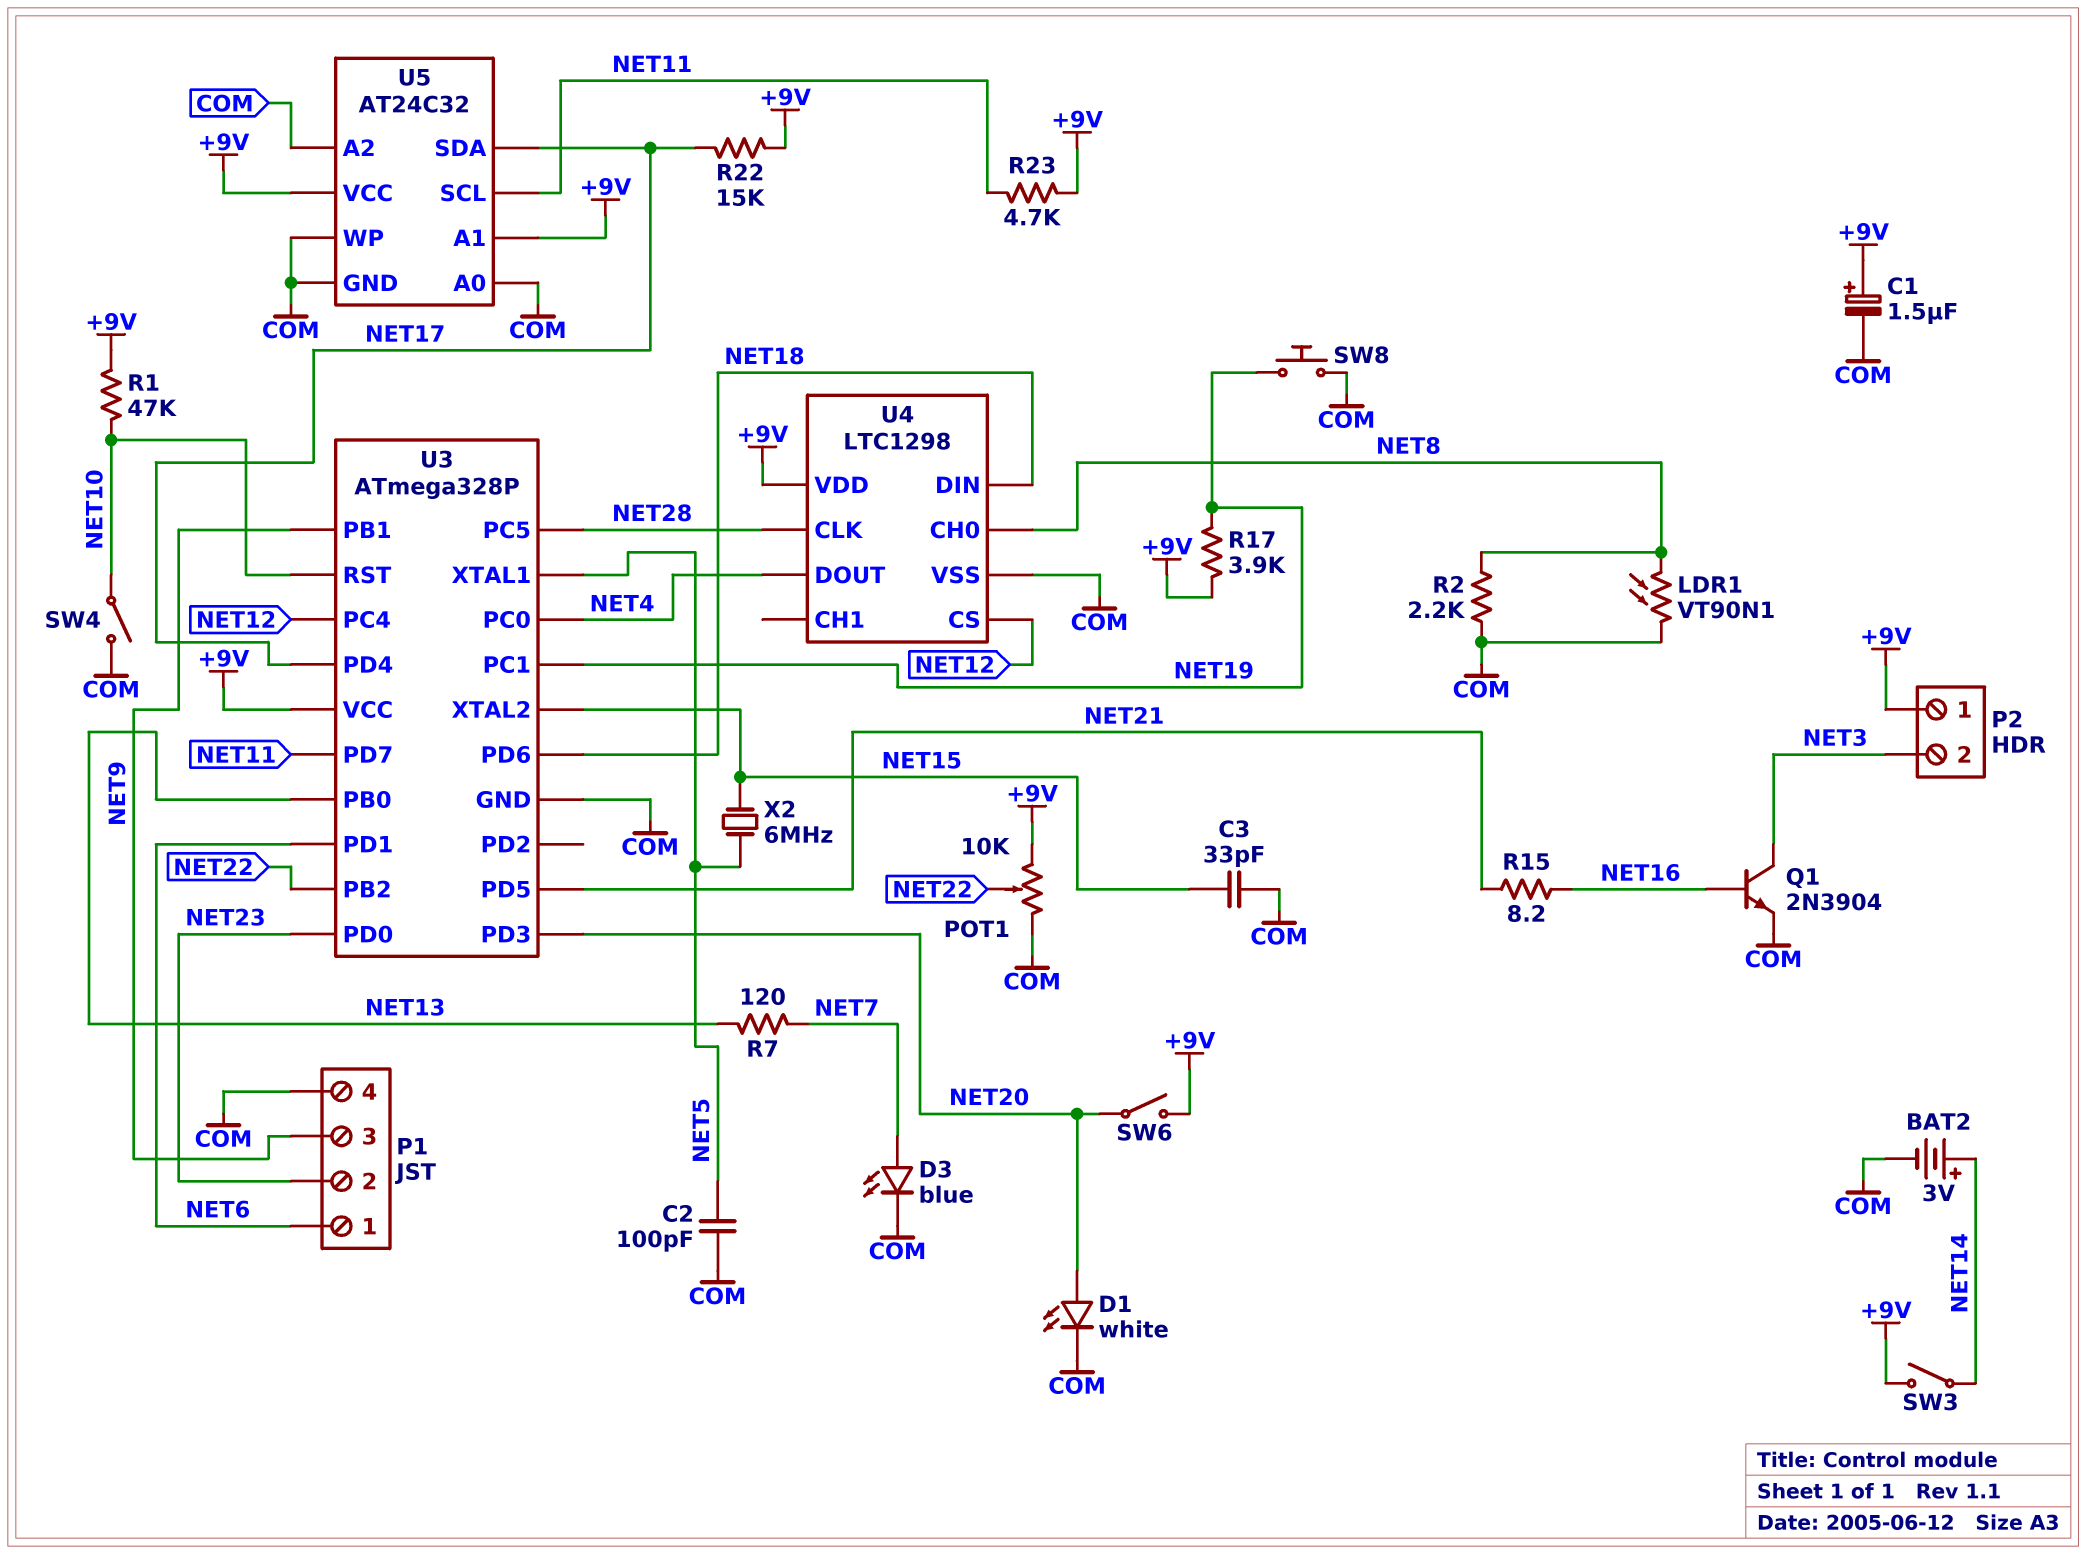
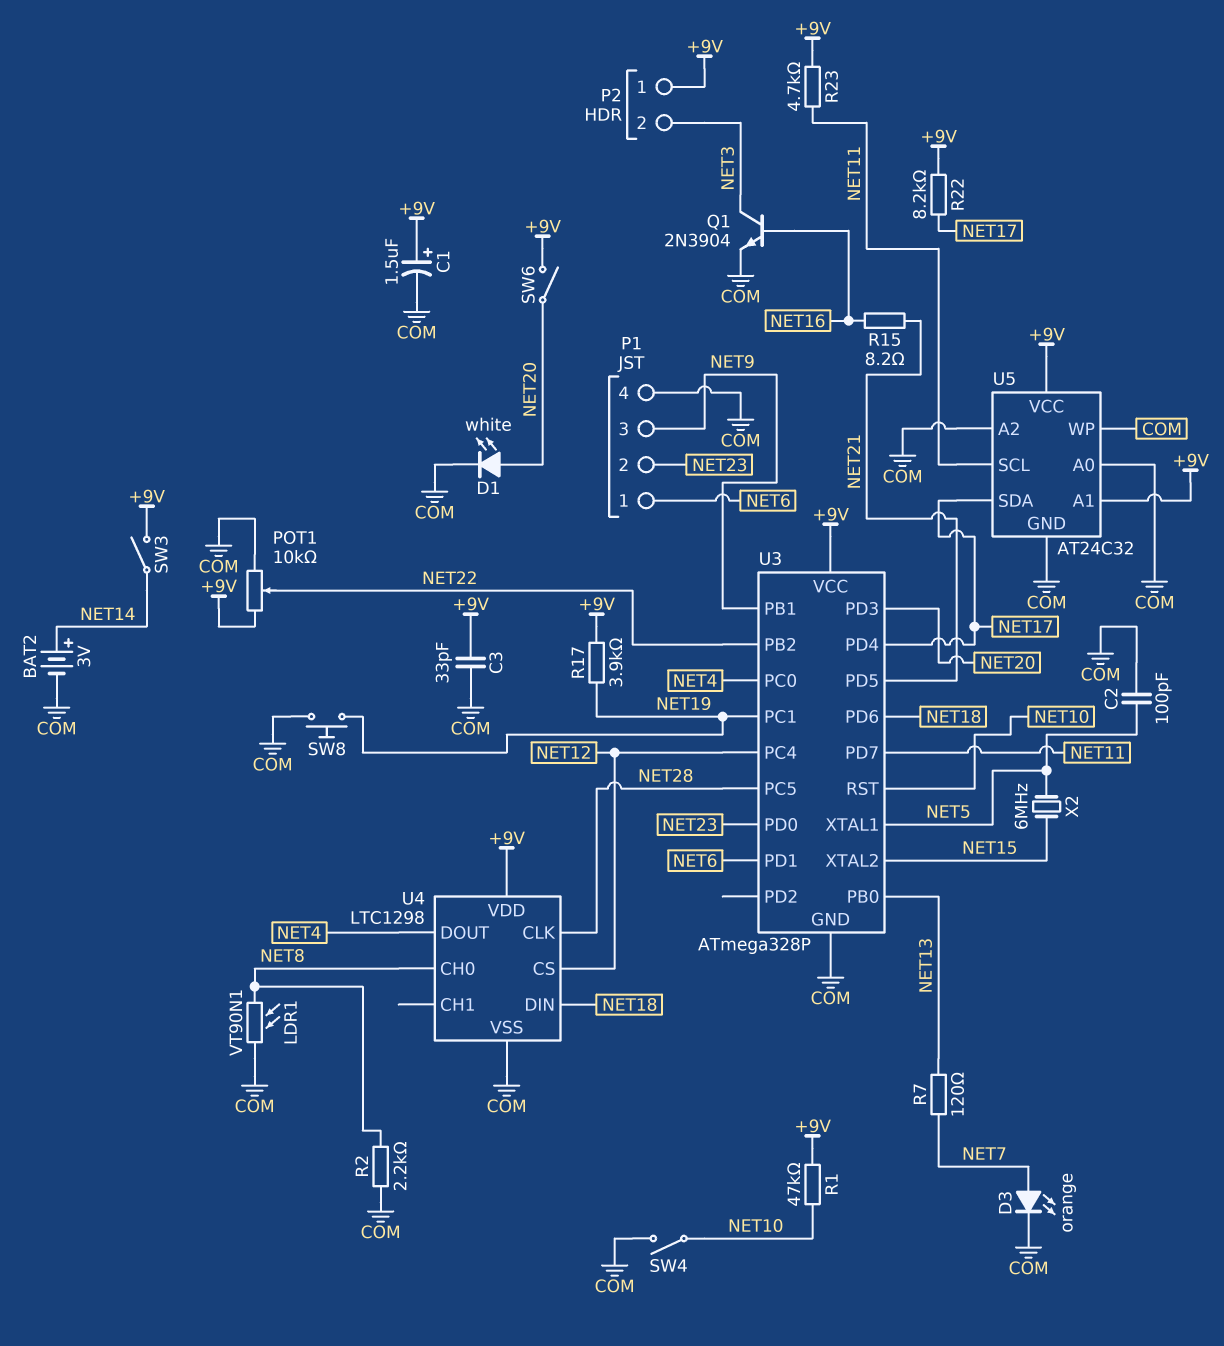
C3: 33pF (COM, NET15) -> 33pF (+9V, COM)
D3: LED blue (A NET7, K COM) -> LED orange (A NET7, K COM)
R22: 15k (+9V, NET17) -> 8.2k (+9V, NET17)

